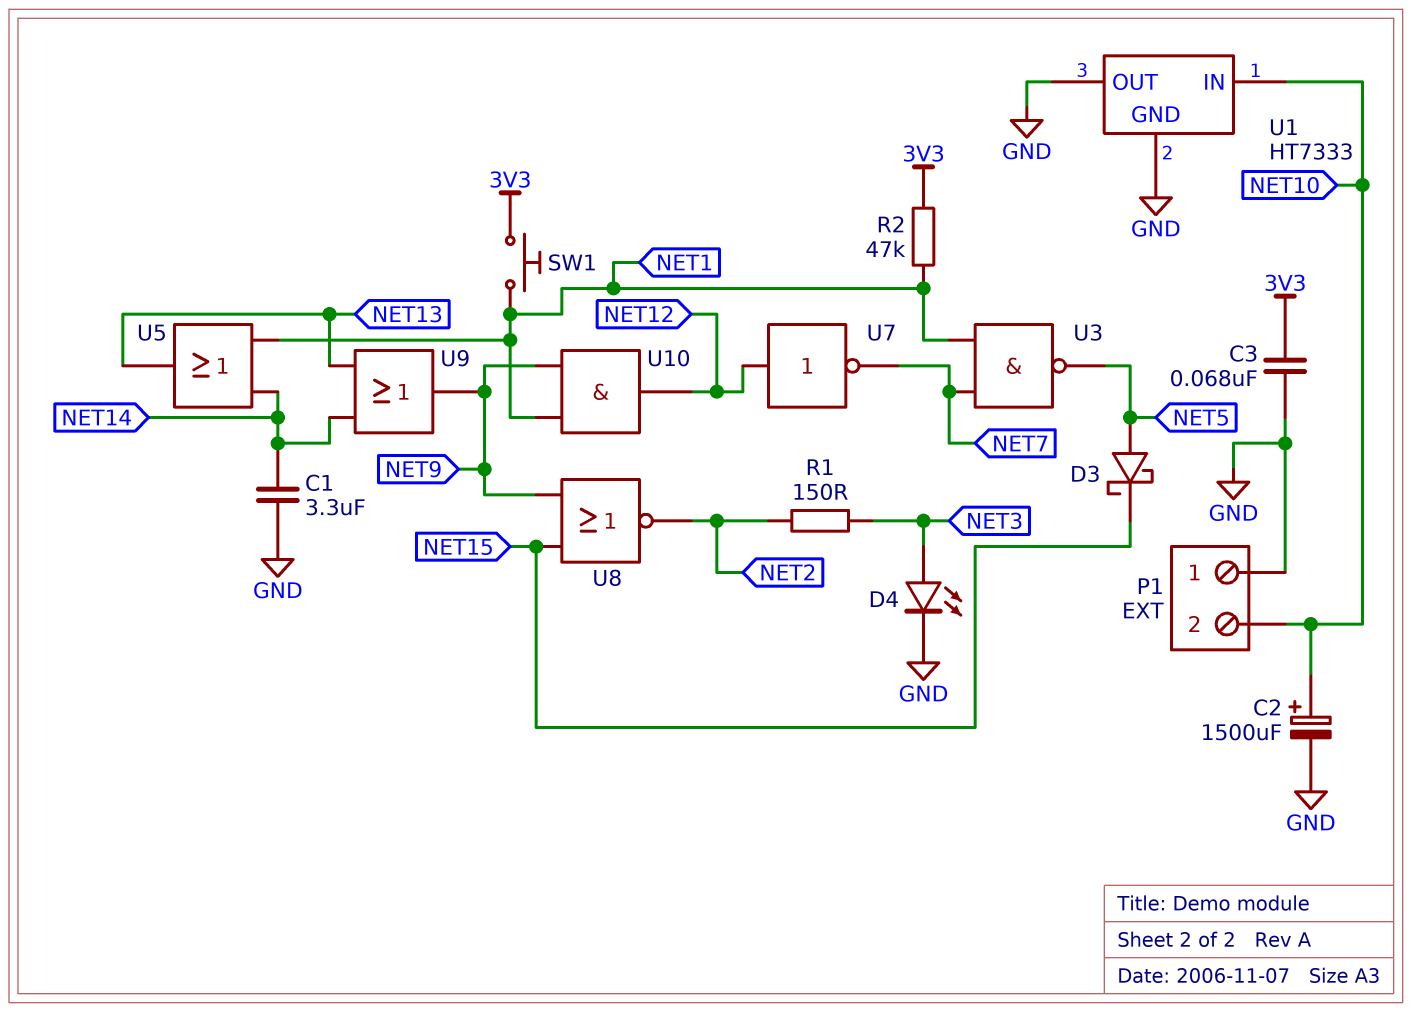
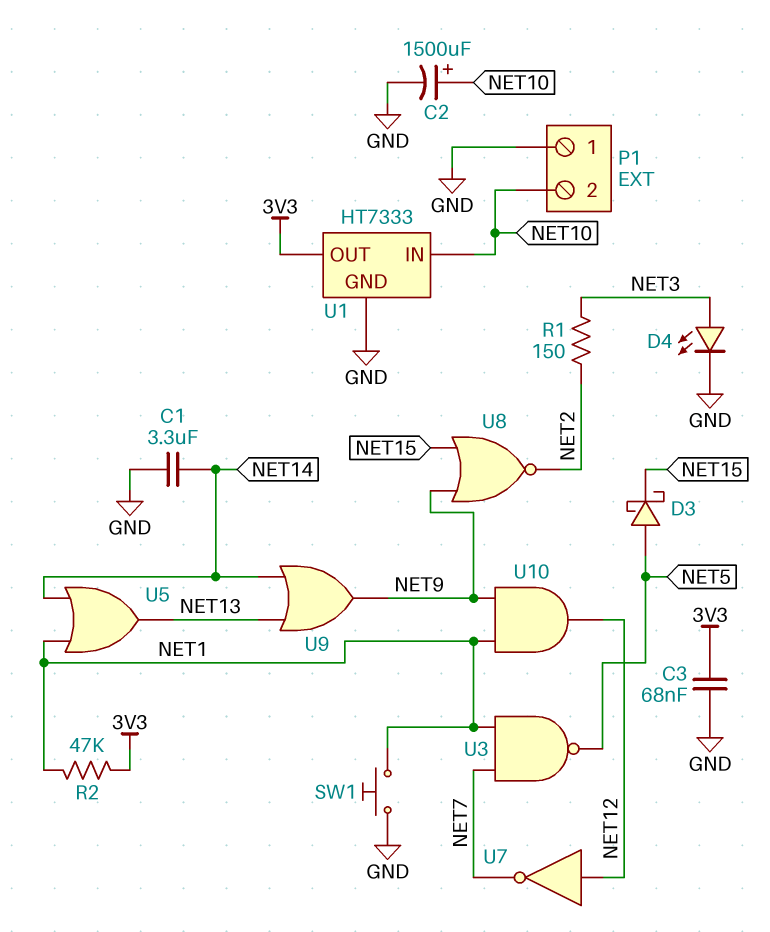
SW1: button (3V3, NET1) -> button (GND, NET1)
U1 pin OUT: GND -> 3V3

